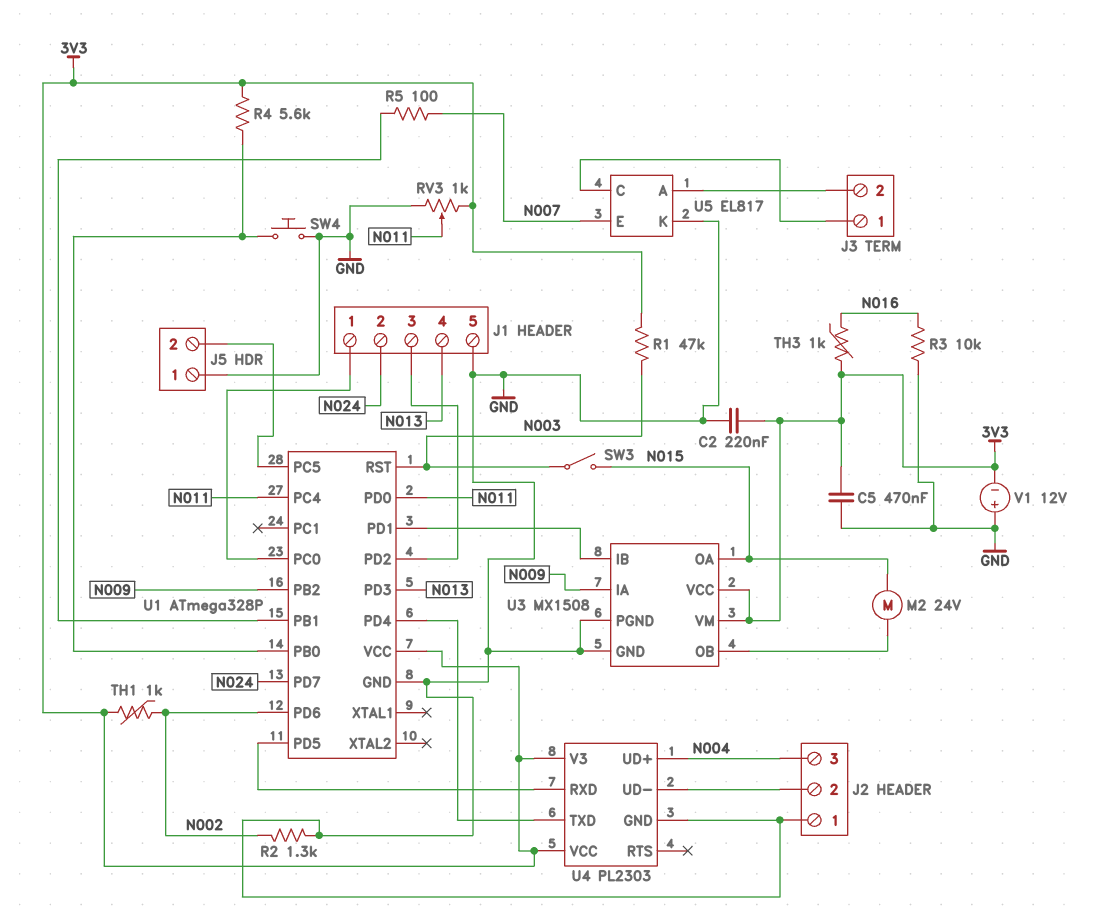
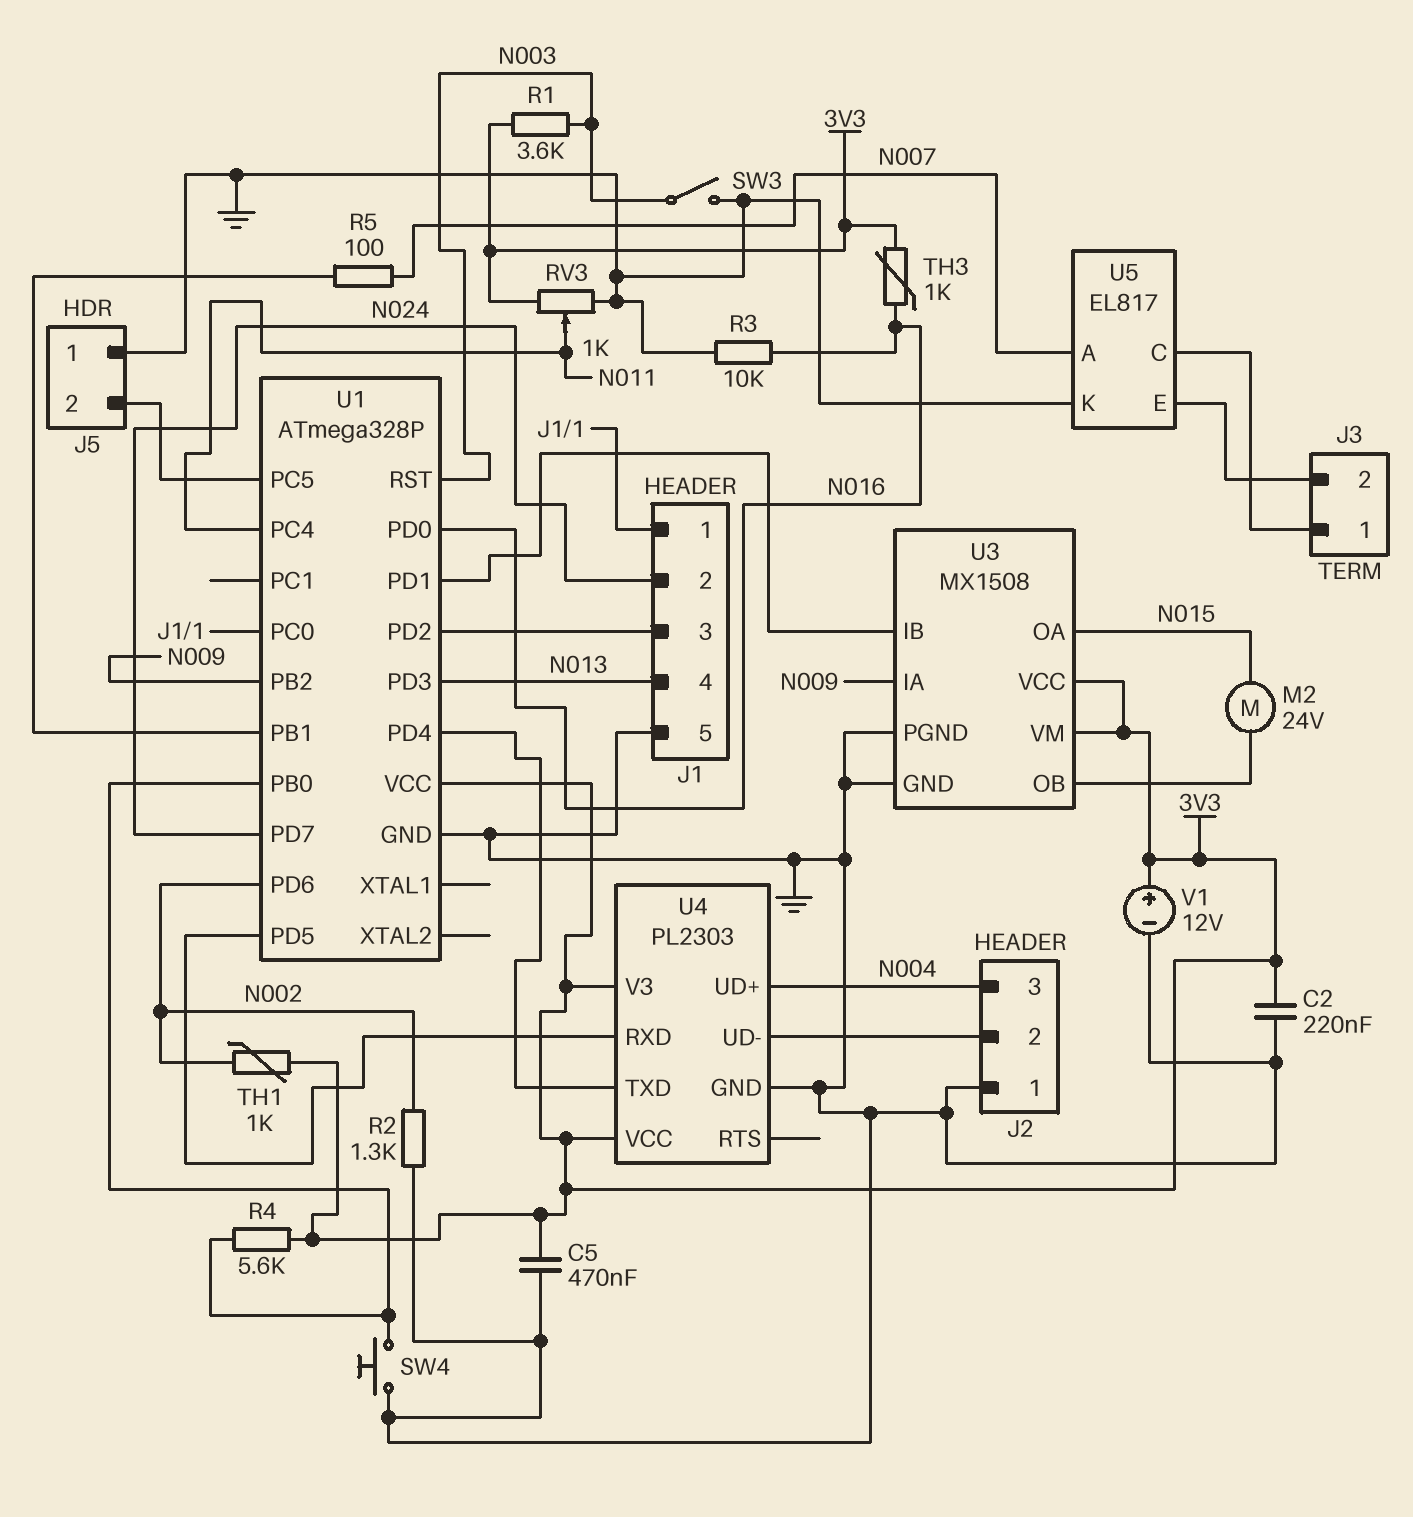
R1: 47k (3V3, N003) -> 3.6k (3V3, N003)
SW3: switch (N003, N015) -> switch (GND, N003)
U1 pin PD0: N011 -> N016
U5 pin A: J3/2 -> N007
U5 pin E: N007 -> J3/2
V1: 12V (plus GND, minus 3V3) -> 12V (plus 3V3, minus GND)

